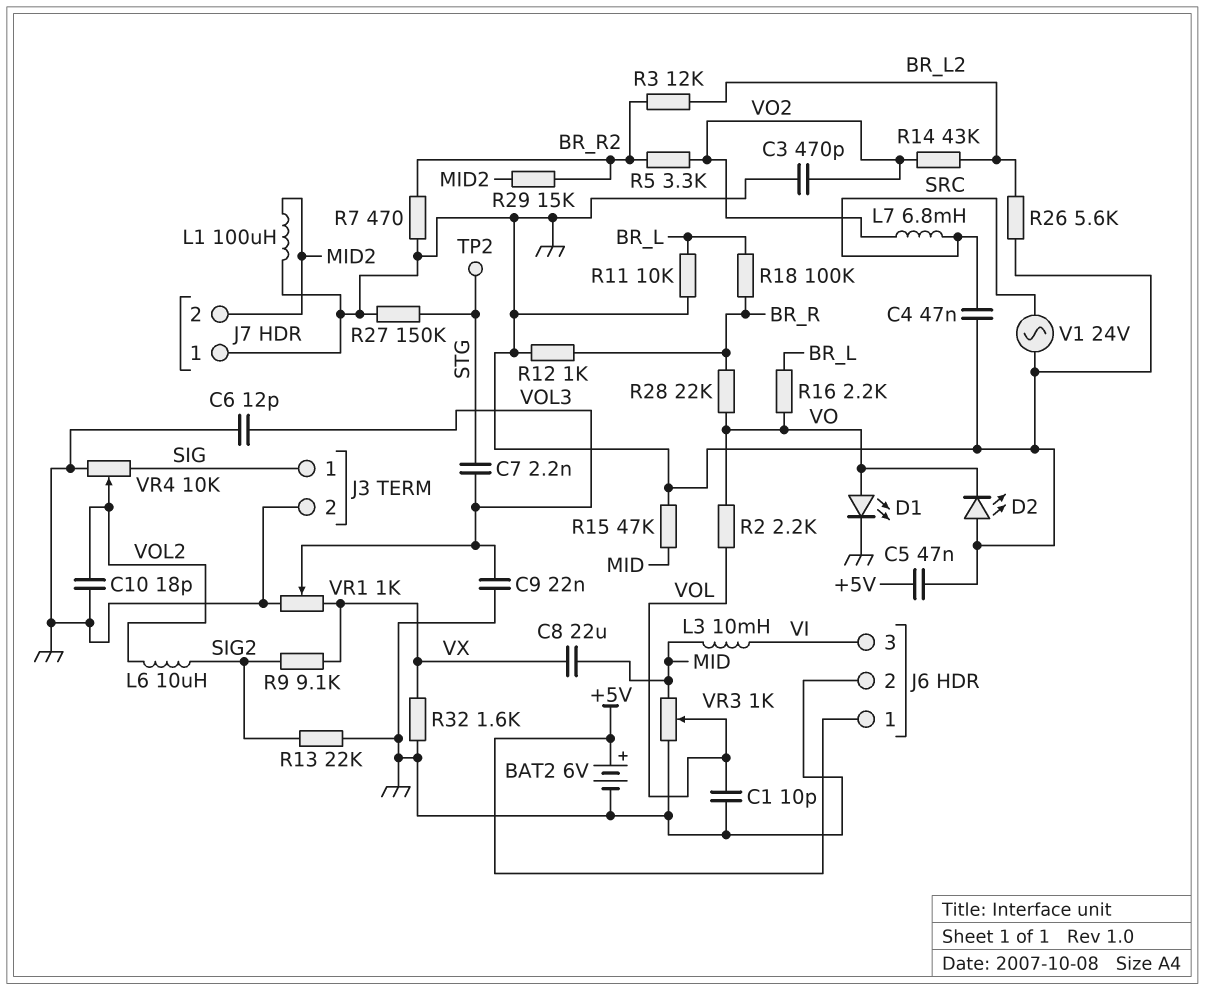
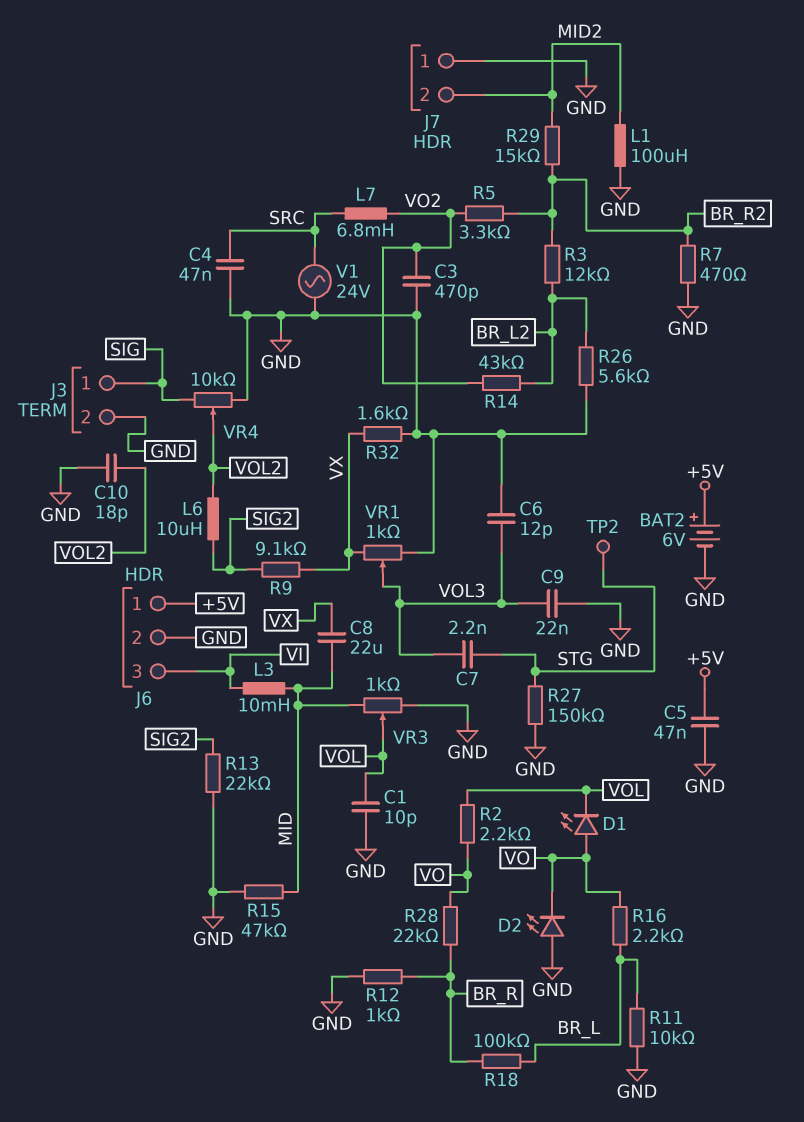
D1: LED (A VO, K GND) -> LED (A VO, K VOL)

